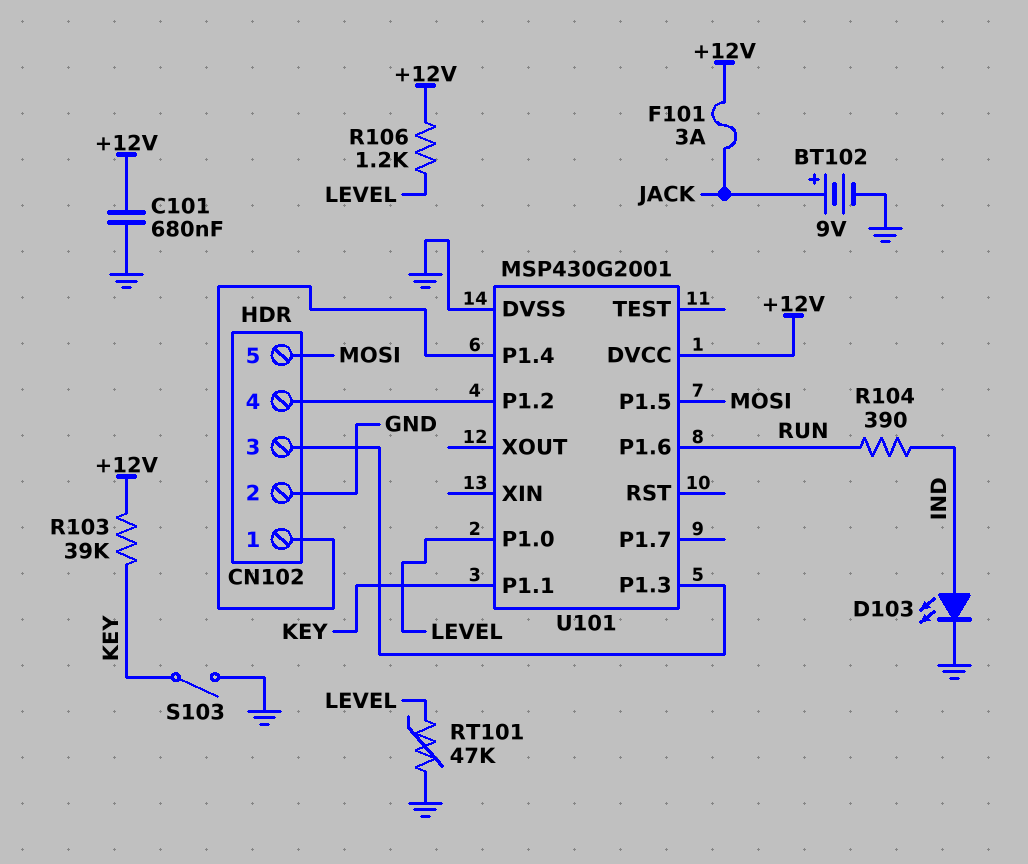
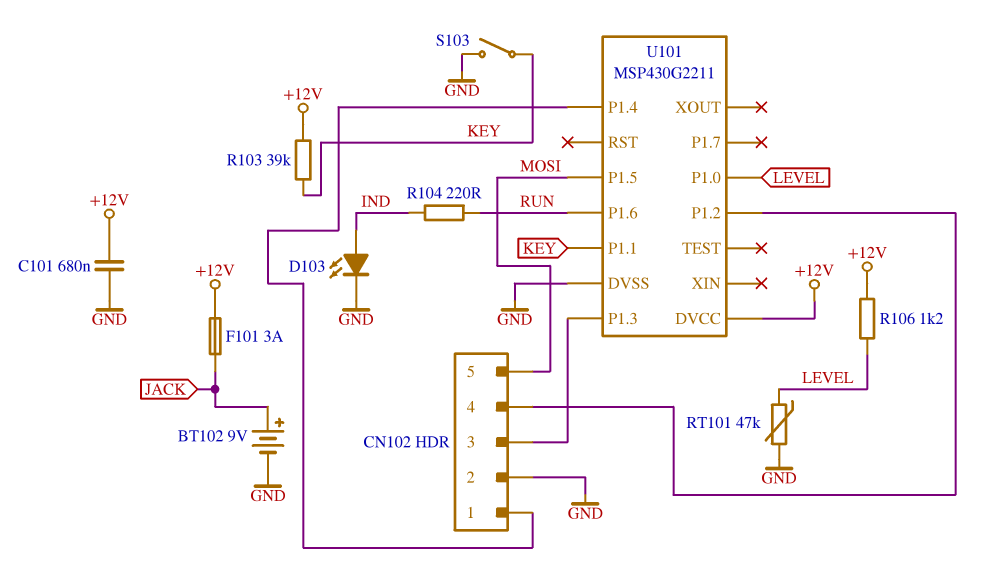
R104: 390 (IND, RUN) -> 220 (IND, RUN)
U101: MSP430G2001 -> MSP430G2211

